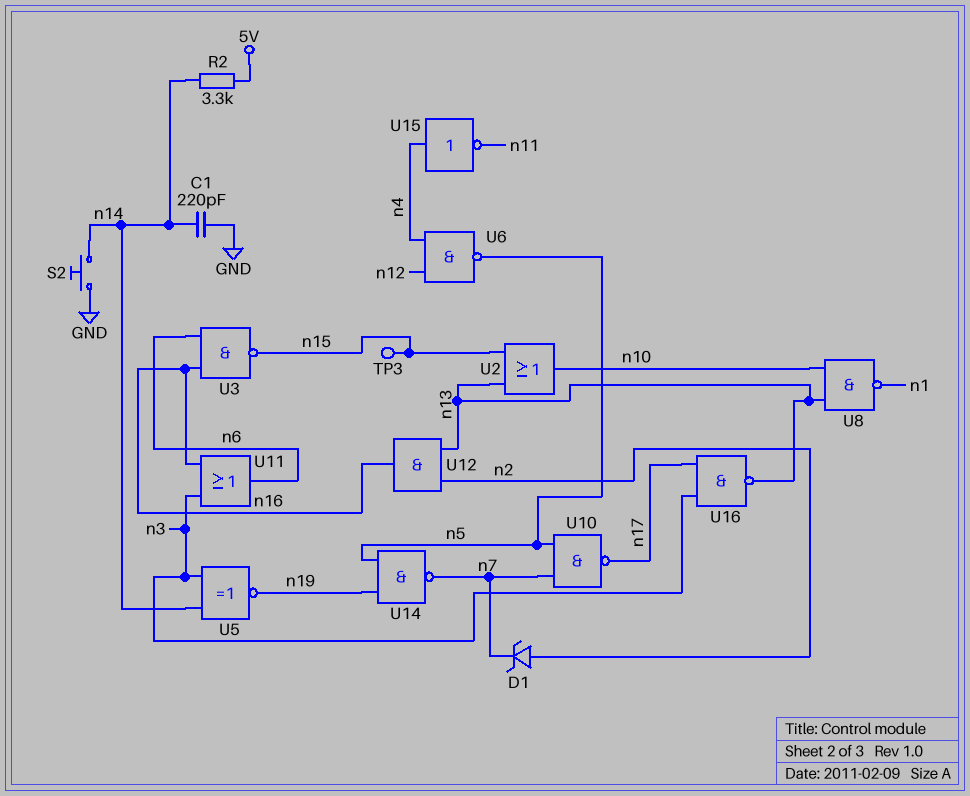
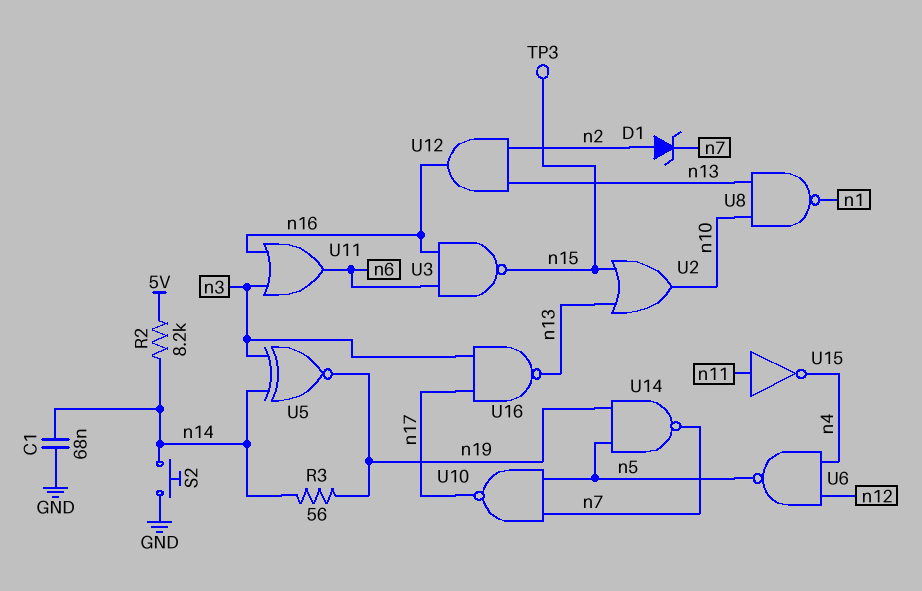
C1: 220pF (GND, n14) -> 68nF (GND, n14)
R2: 3.3k (5V, n14) -> 8.2k (5V, n14)
R3: none -> 56 (n14, n19)
U15: NOT (in n4, out n11) -> NOT (in n11, out n4)

